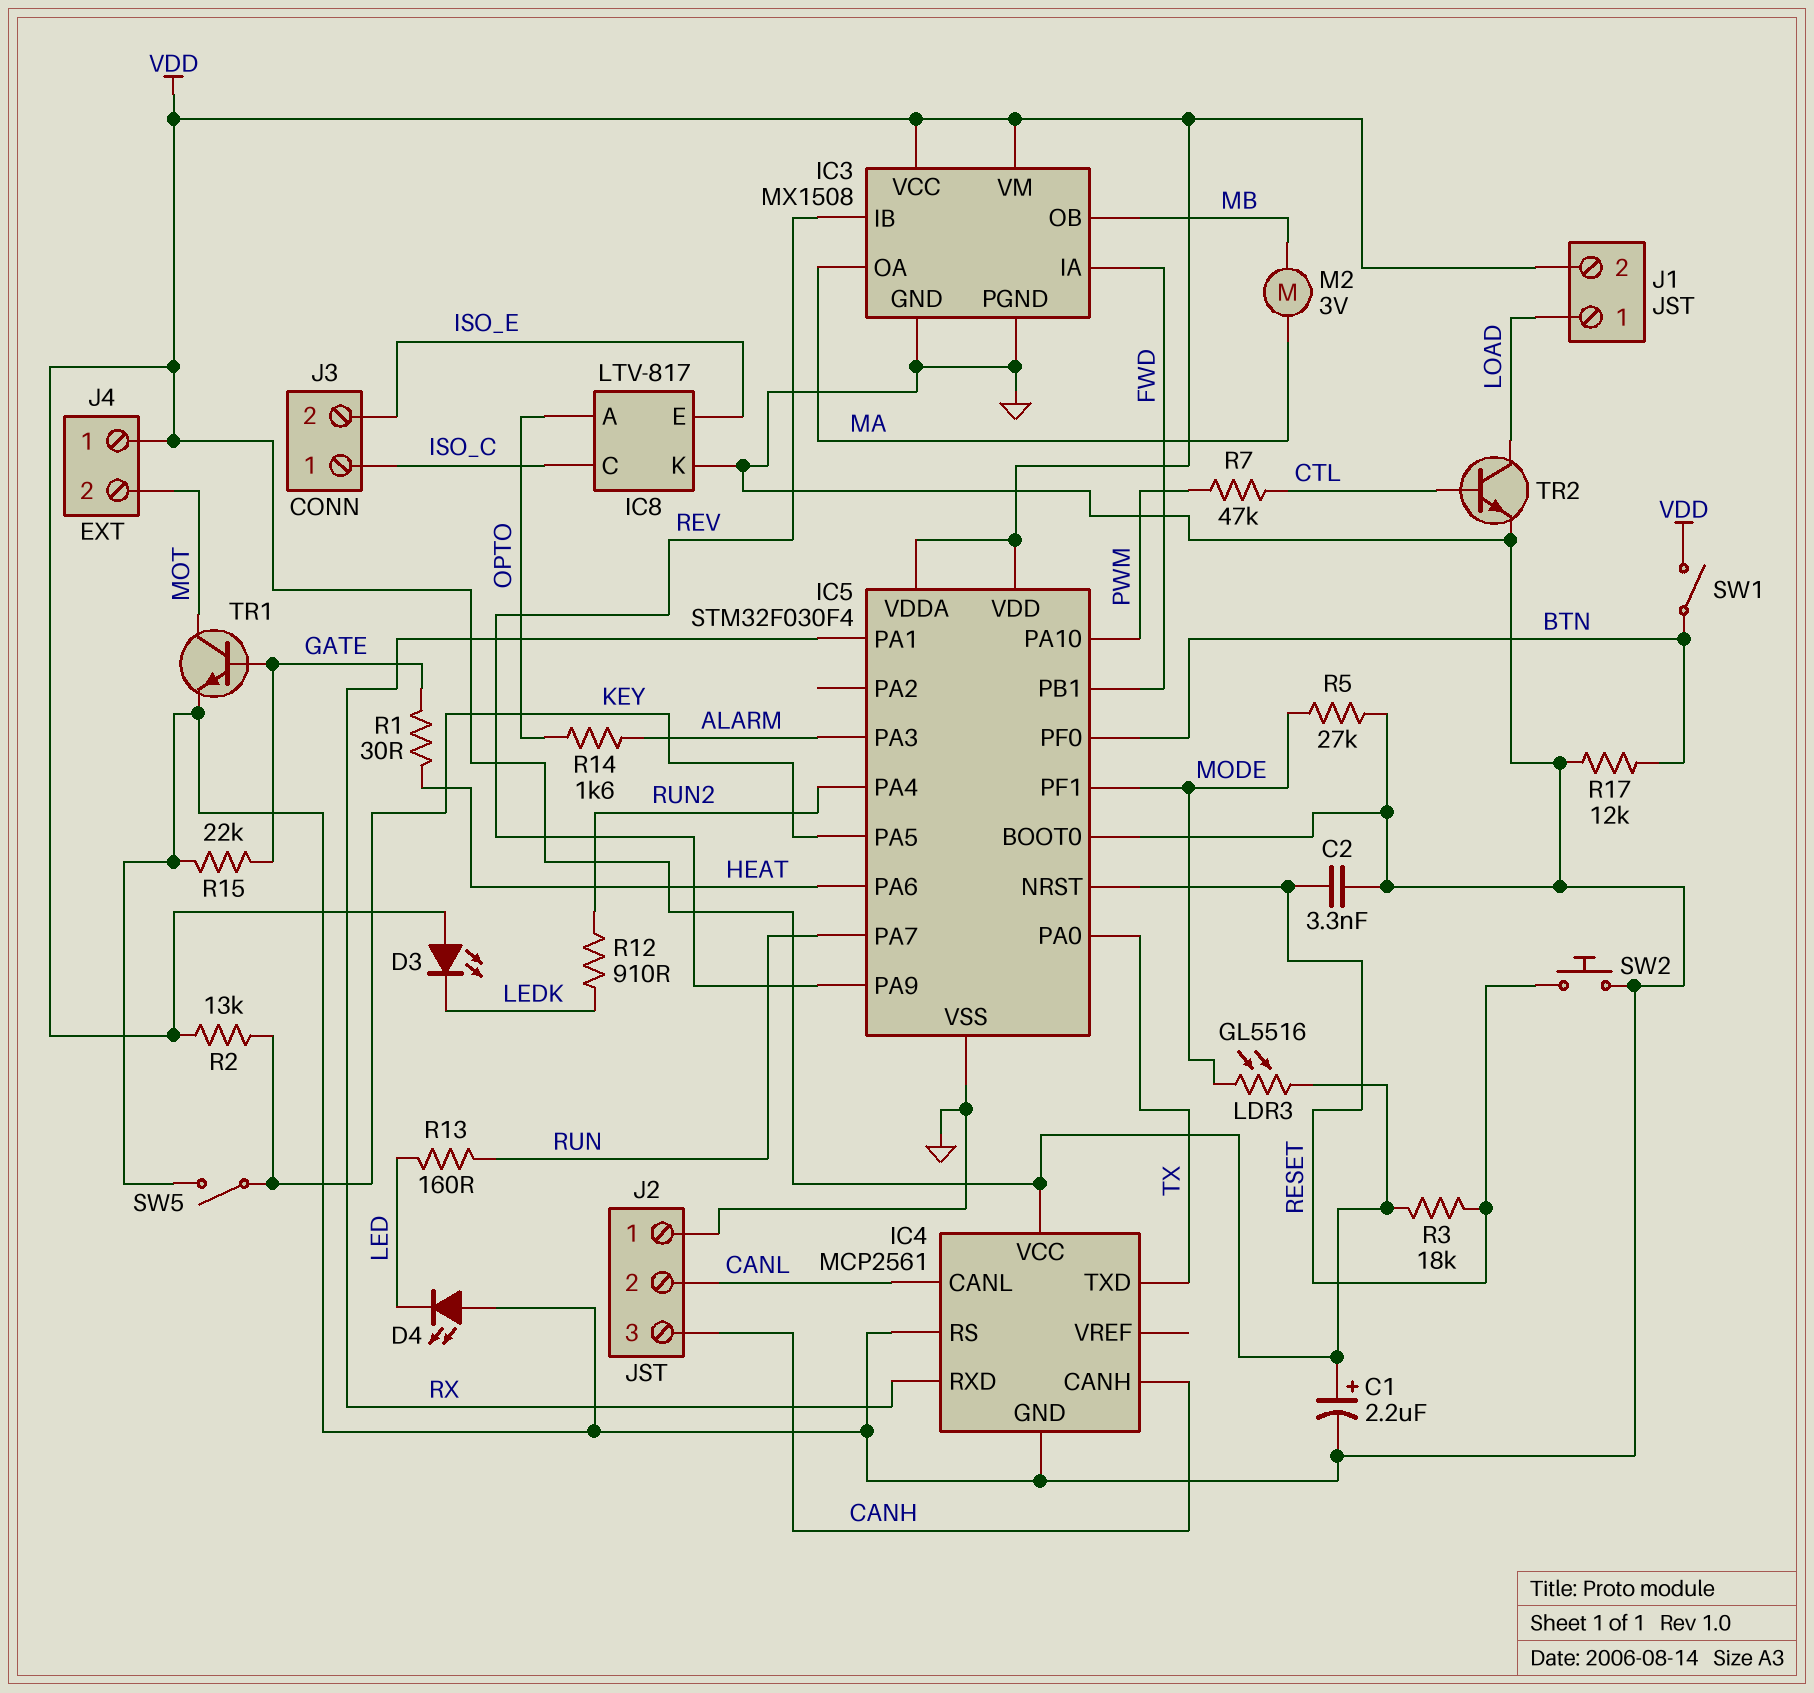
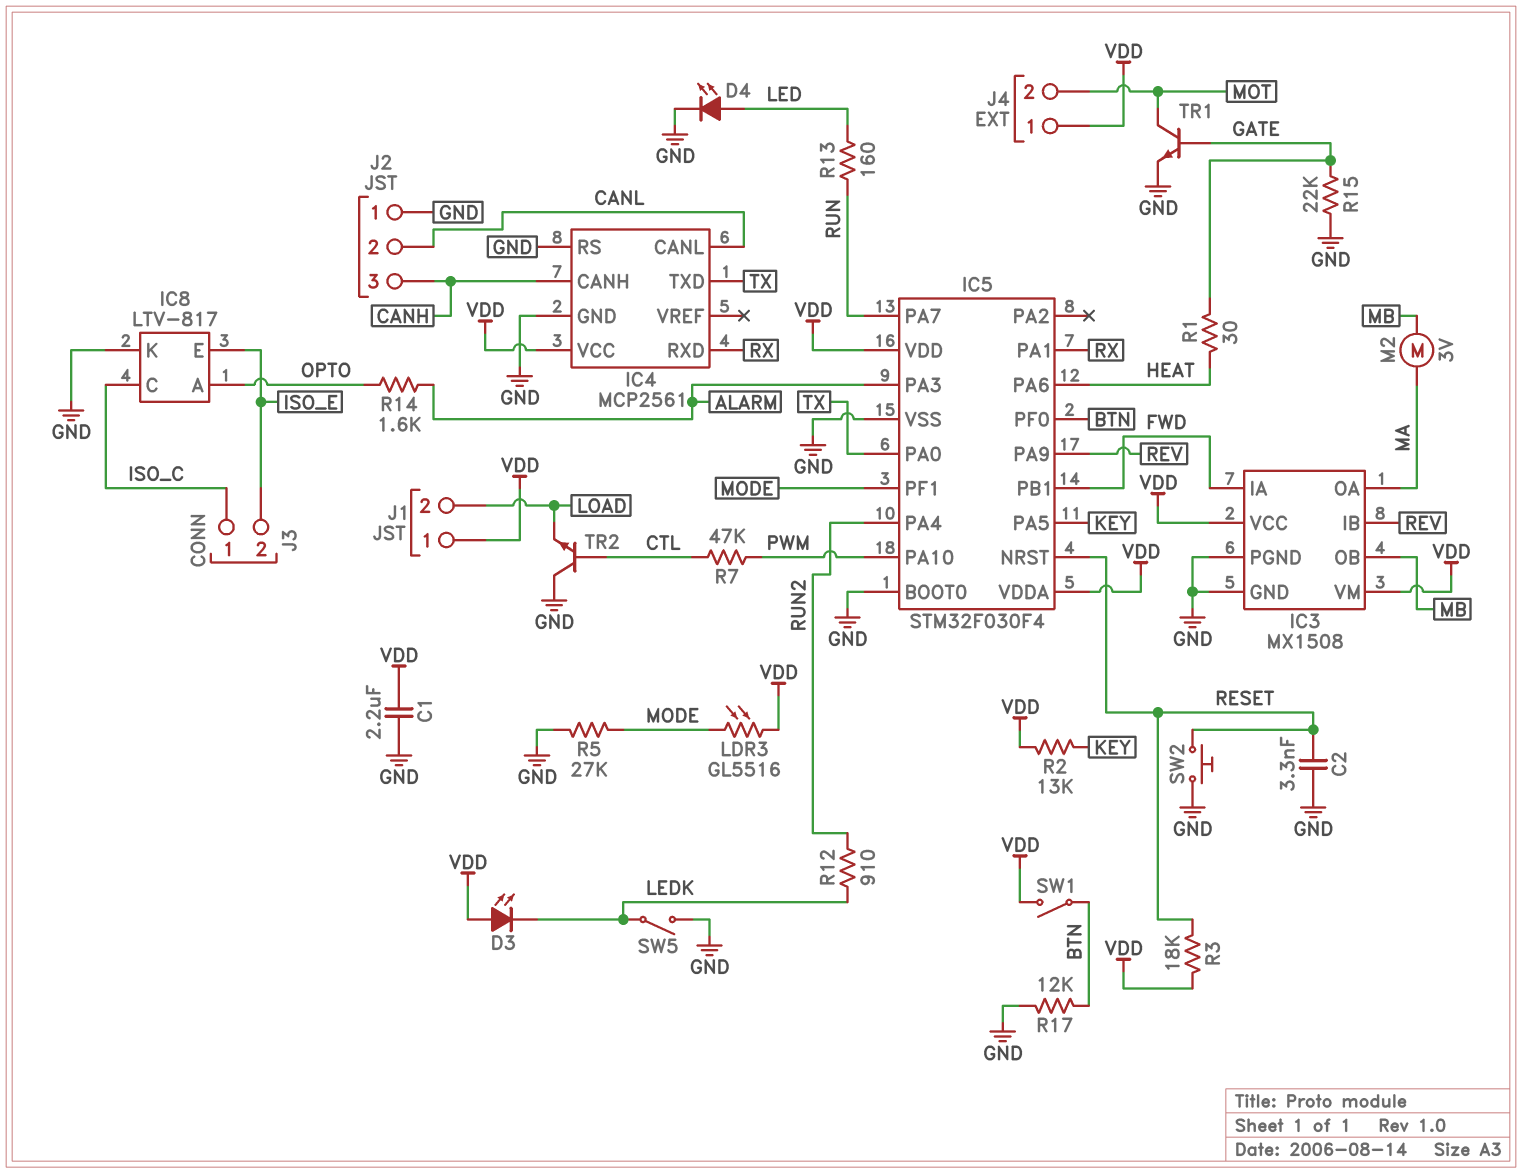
C1: 2.2uF (plus VDD, minus GND) -> 2.2uF (GND, VDD)
D4: LED (A GND, K LED) -> LED (A LED, K GND)
J1 pin 1: LOAD -> VDD
J1 pin 2: VDD -> LOAD
SW5: switch (GND, KEY) -> switch (GND, LEDK)
TR2: NPN (B CTL, C LOAD, E GND) -> NPN (B CTL, C GND, E LOAD)

